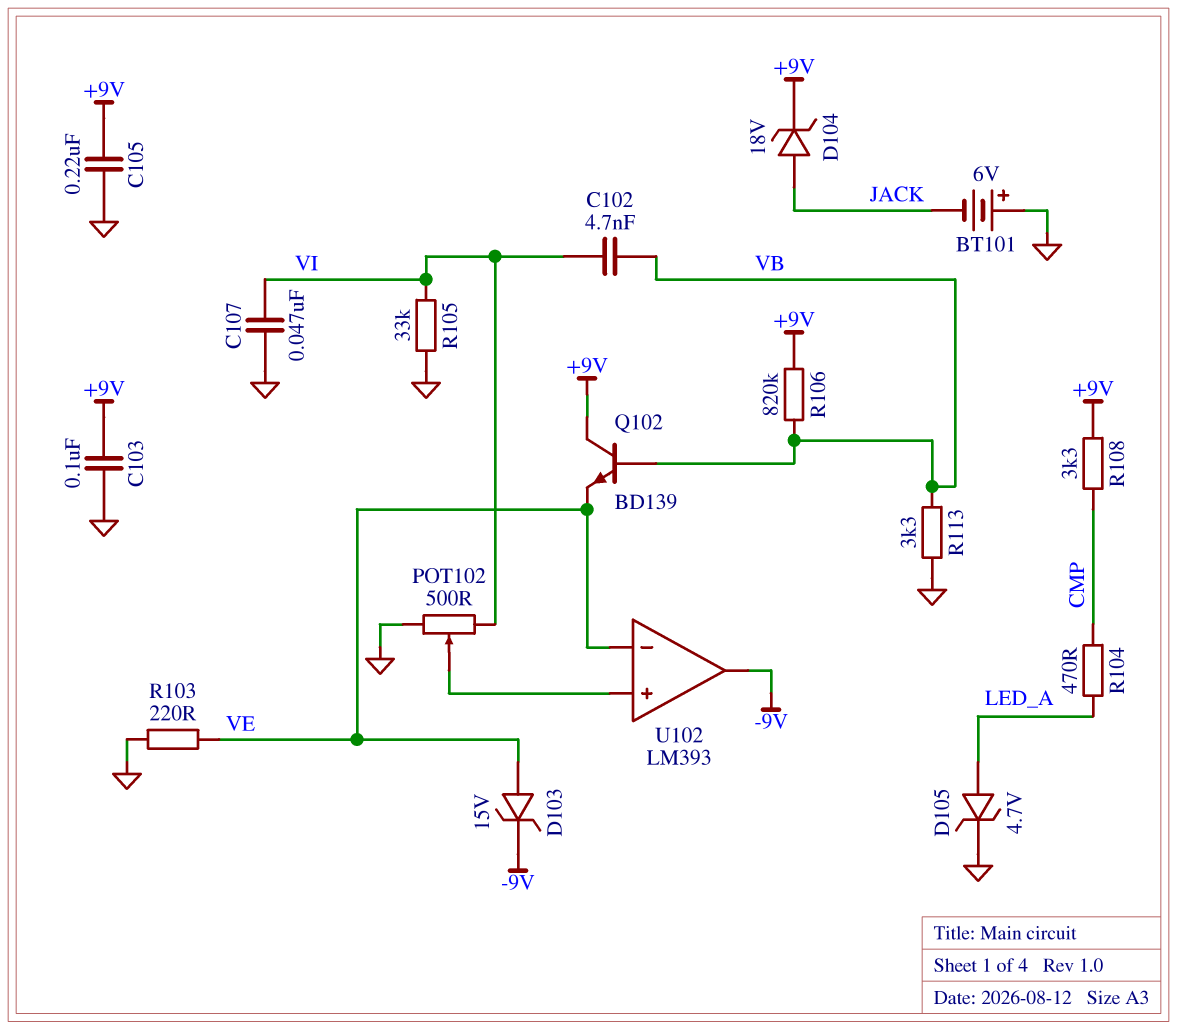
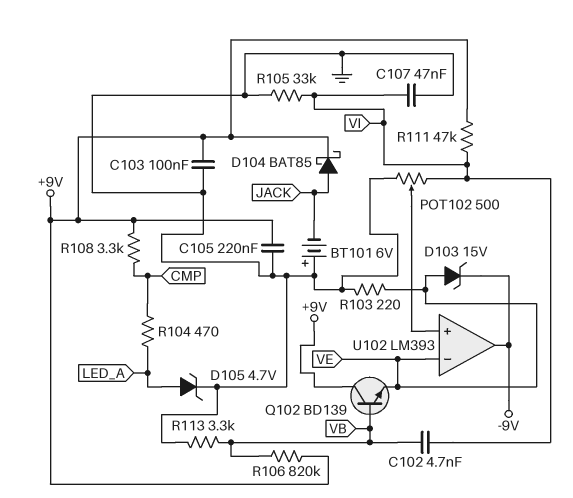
D104: zener 18V (A JACK, K +9V) -> schottky BAT85 (A JACK, K +9V)
R111: none -> 47k (+9V, VI)

